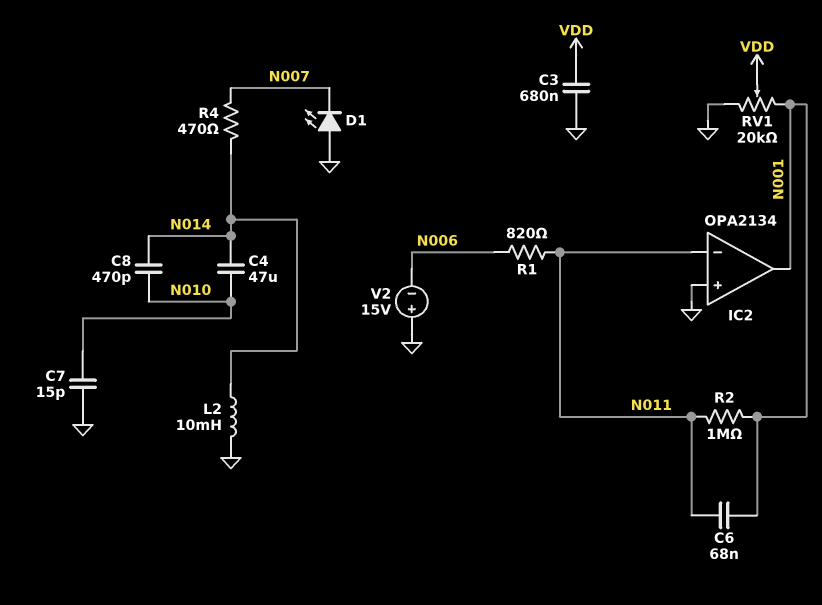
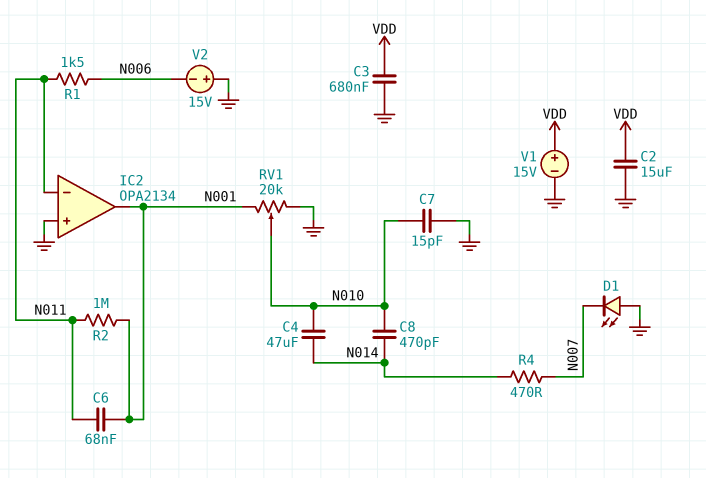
C2: none -> 15uF (GND, VDD)
L2: 10mH (GND, N014) -> none
R1: 820 (N006, N011) -> 1.5k (N006, N011)
RV1: 20k (GND, N001, wiper VDD) -> 20k (GND, N001, wiper N010)
V1: none -> 15V (plus VDD, minus GND)

